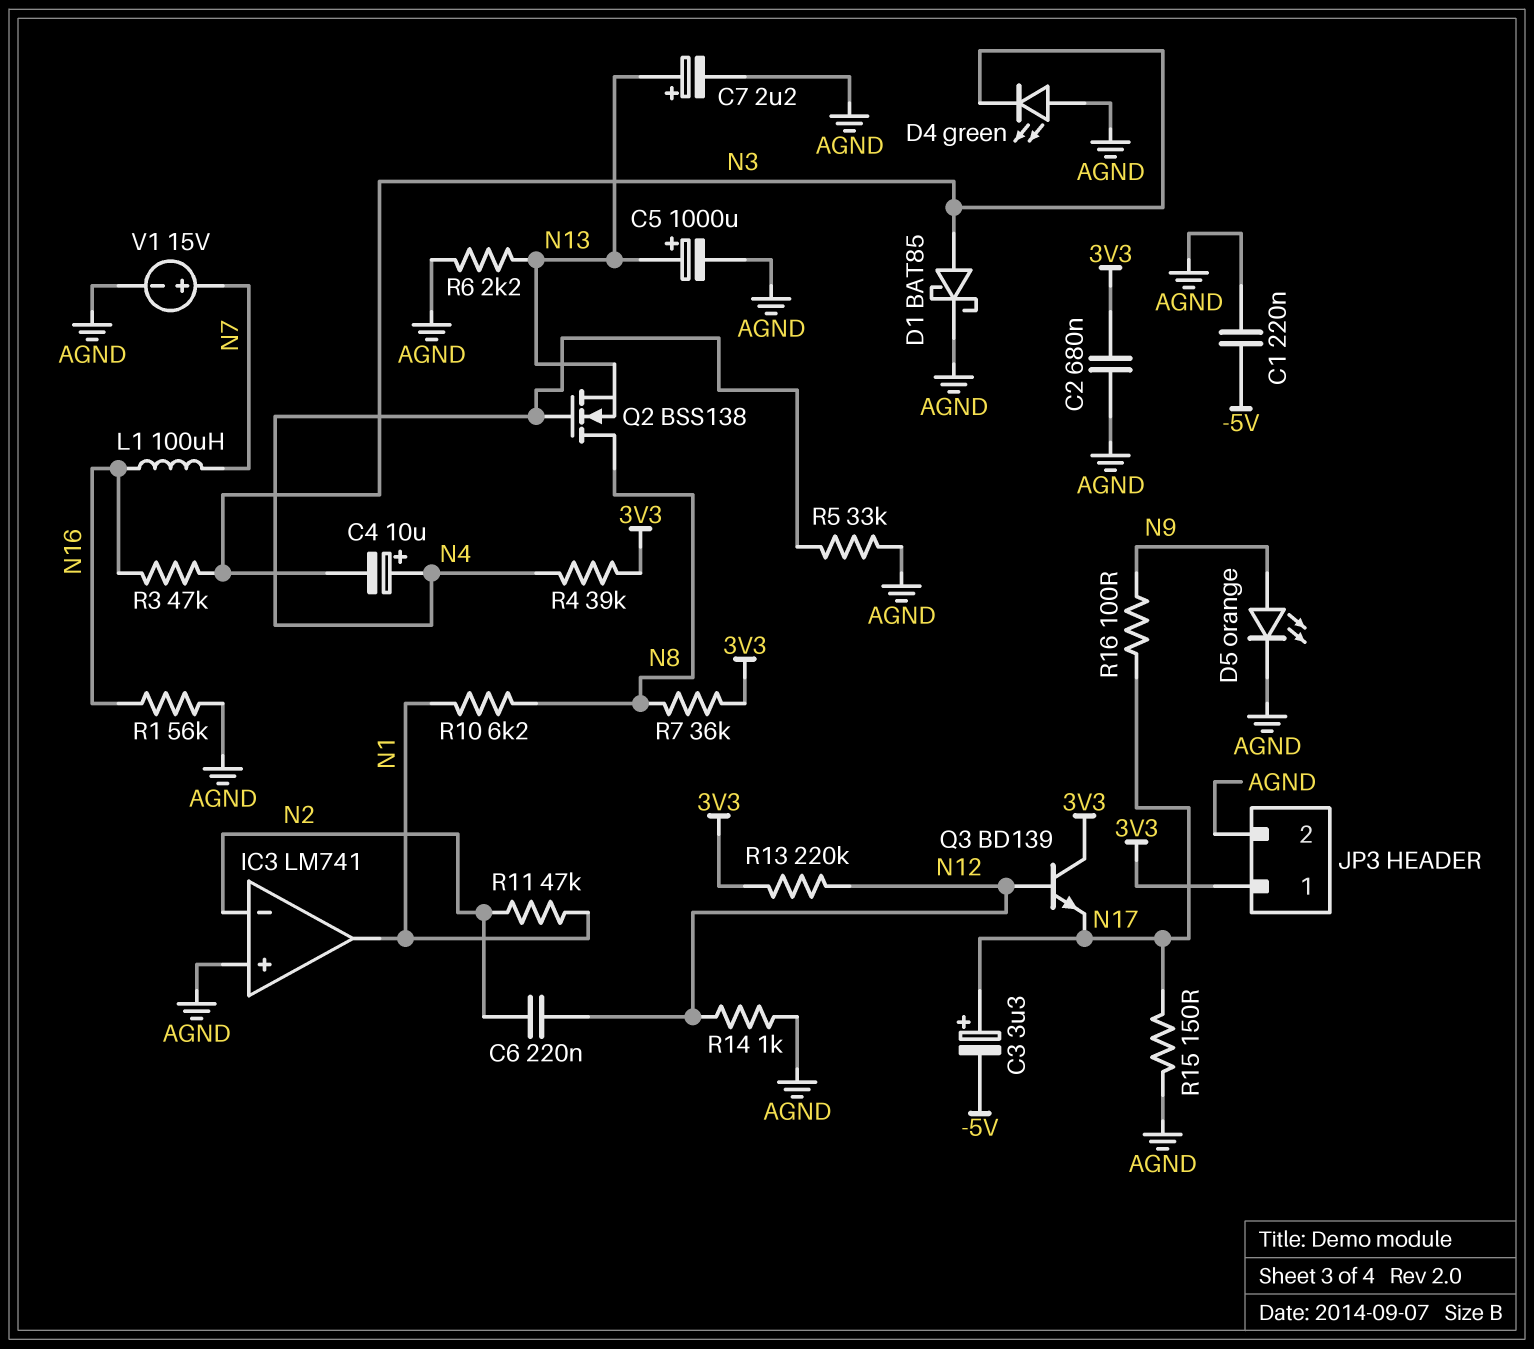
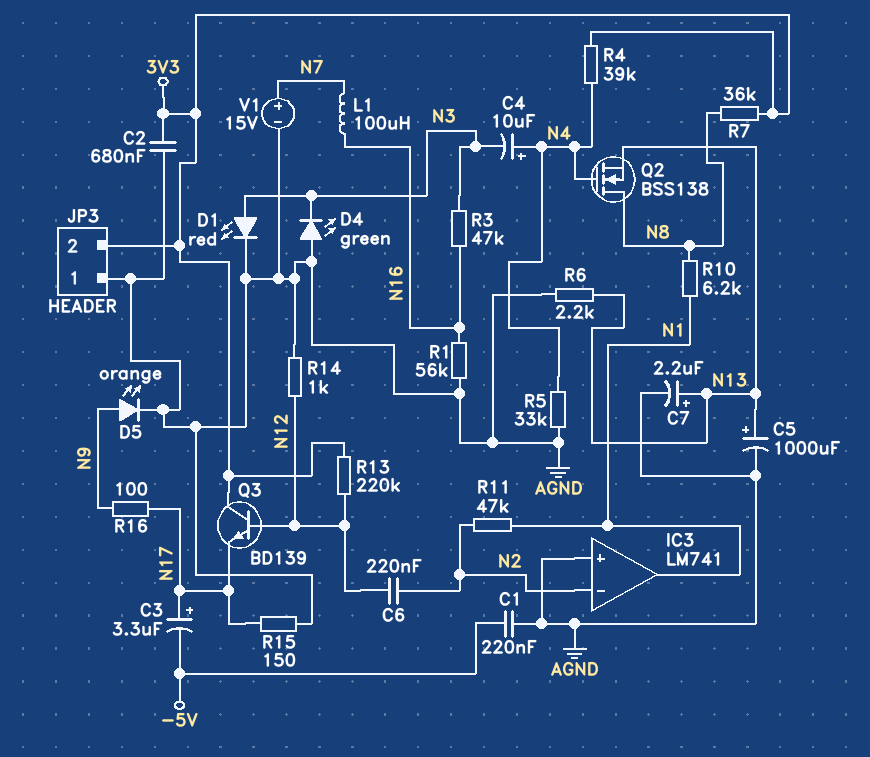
D1: schottky BAT85 (A N3, K AGND) -> LED red (A N3, K AGND)
JP3 pin 1: 3V3 -> AGND
JP3 pin 2: AGND -> 3V3

